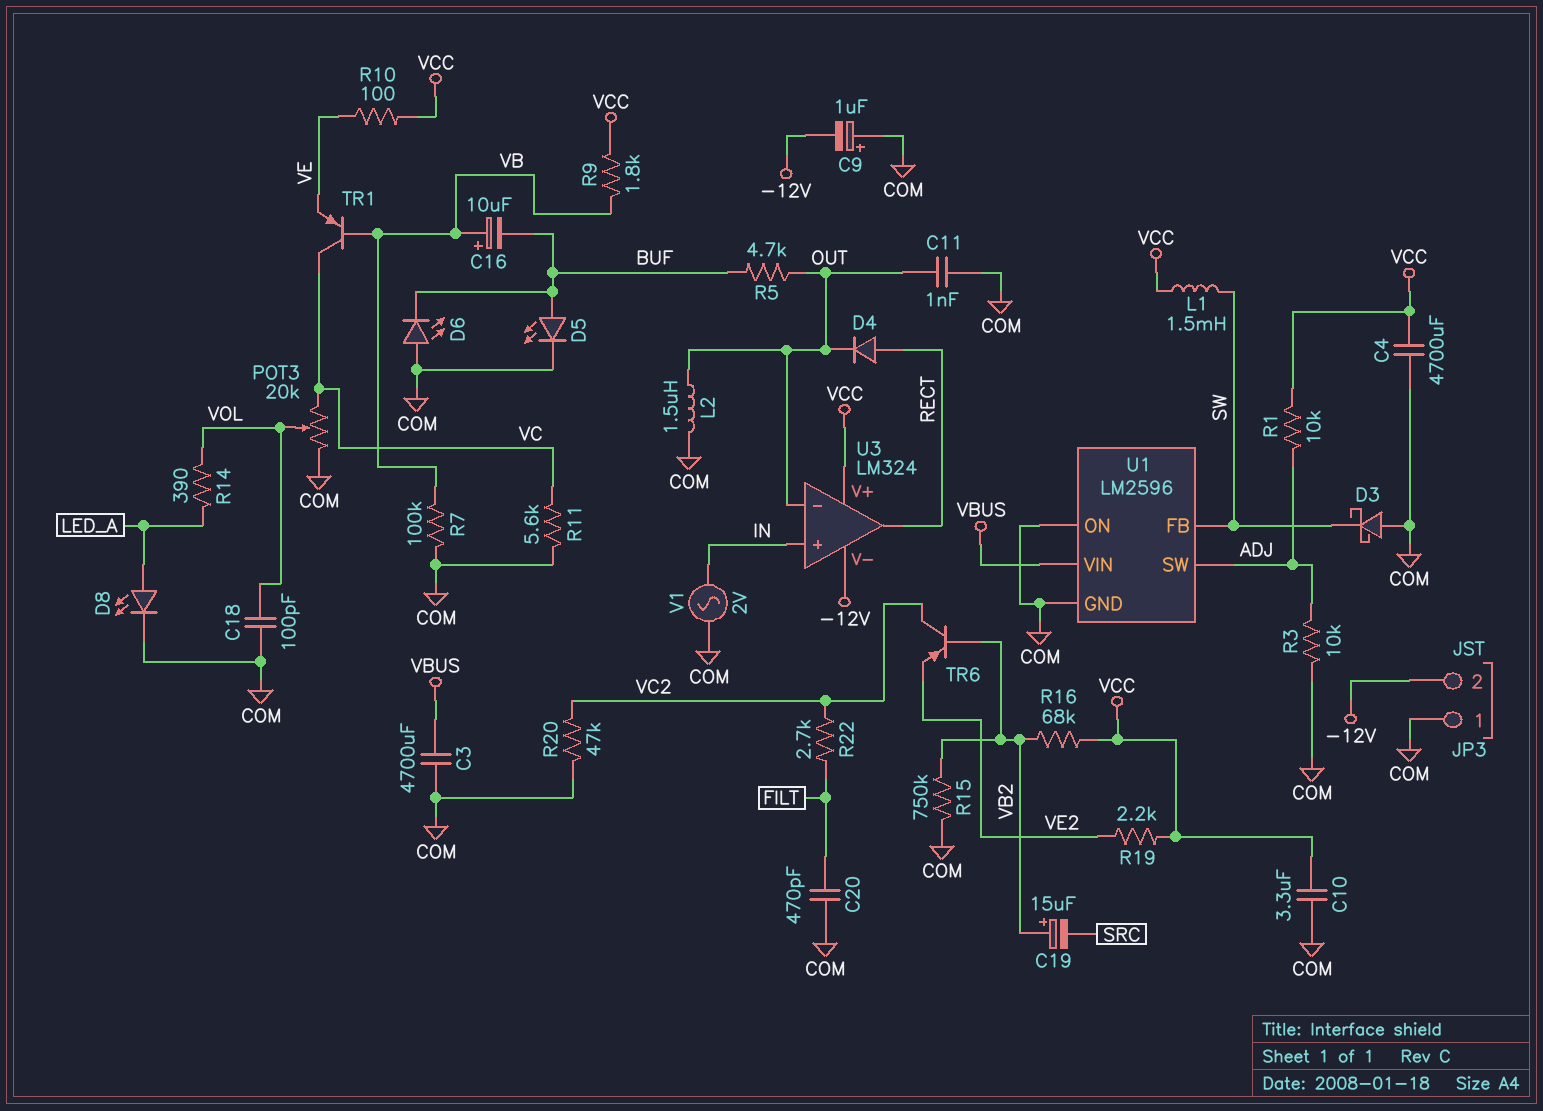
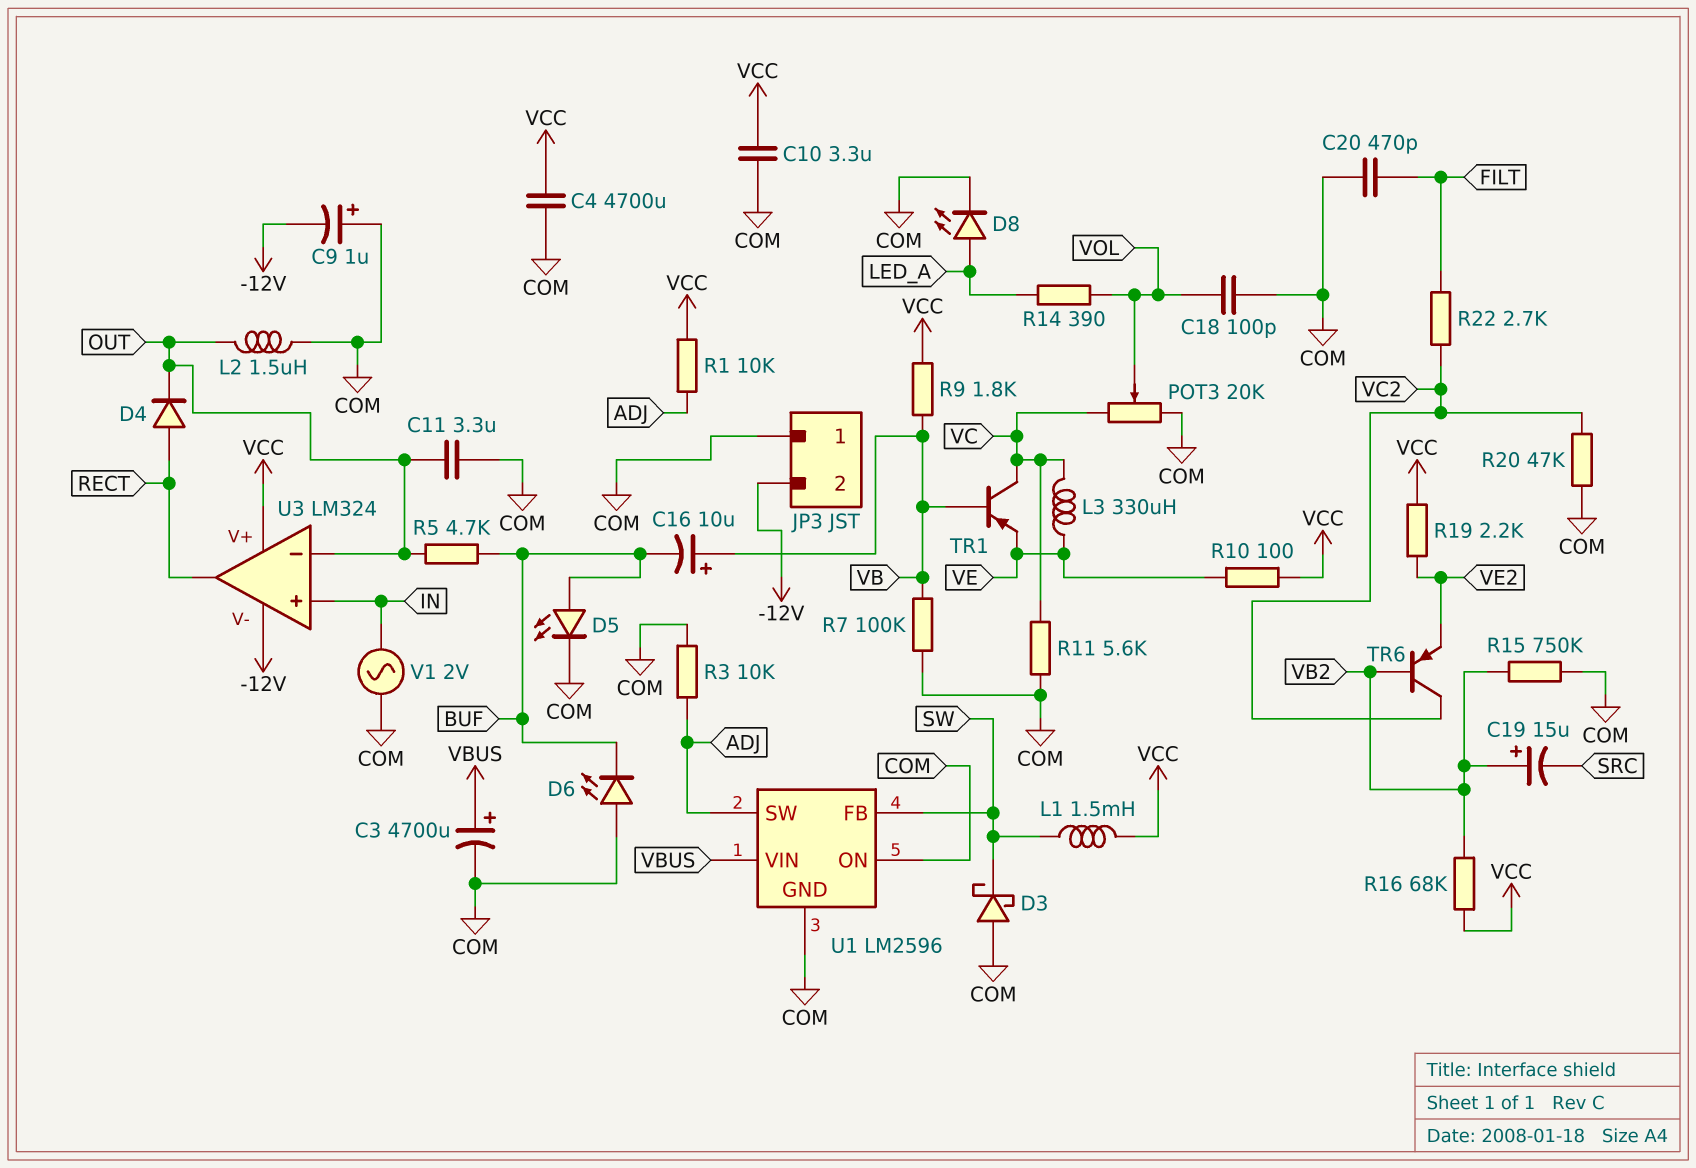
C3: 4700uF (COM, VBUS) -> 4700uF (plus VBUS, minus COM)
C11: 1nF (COM, OUT) -> 3.3uF (COM, OUT)
L3: none -> 330uH (VC, VE)

